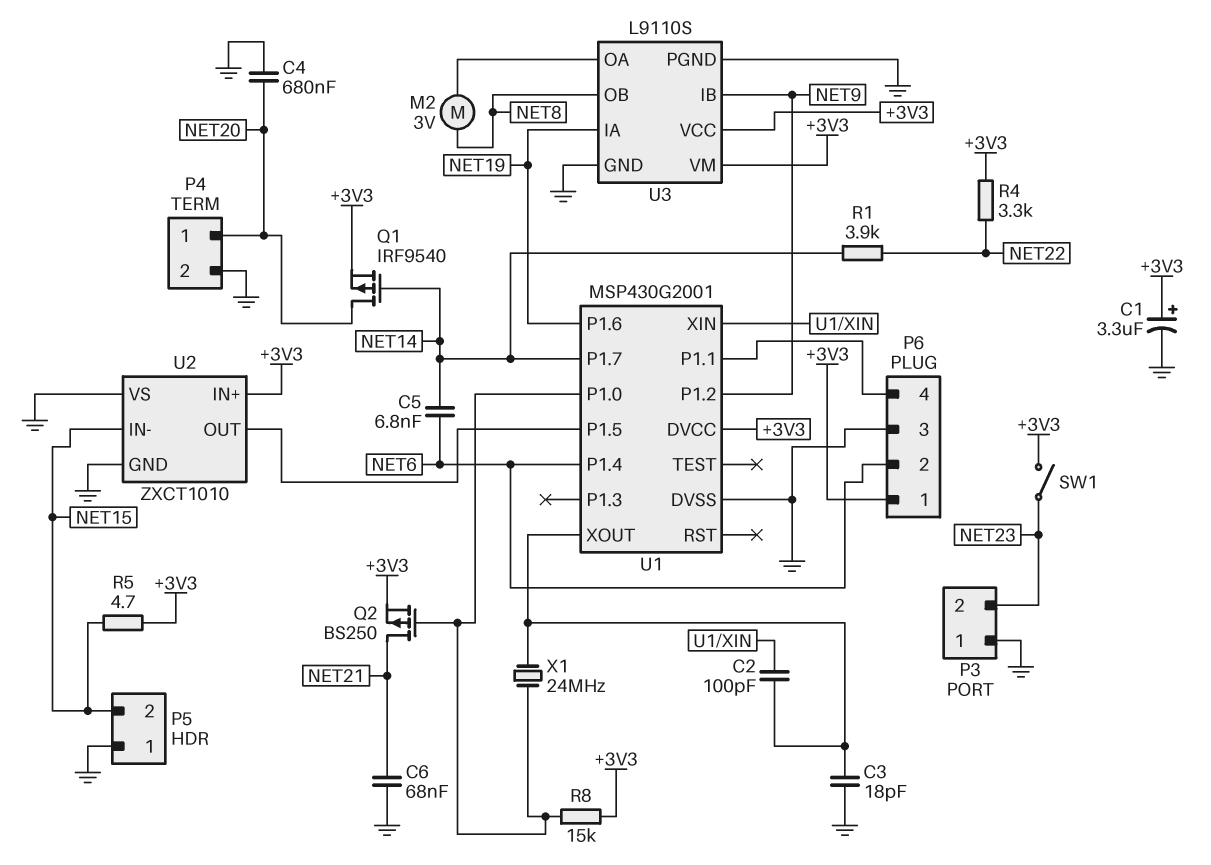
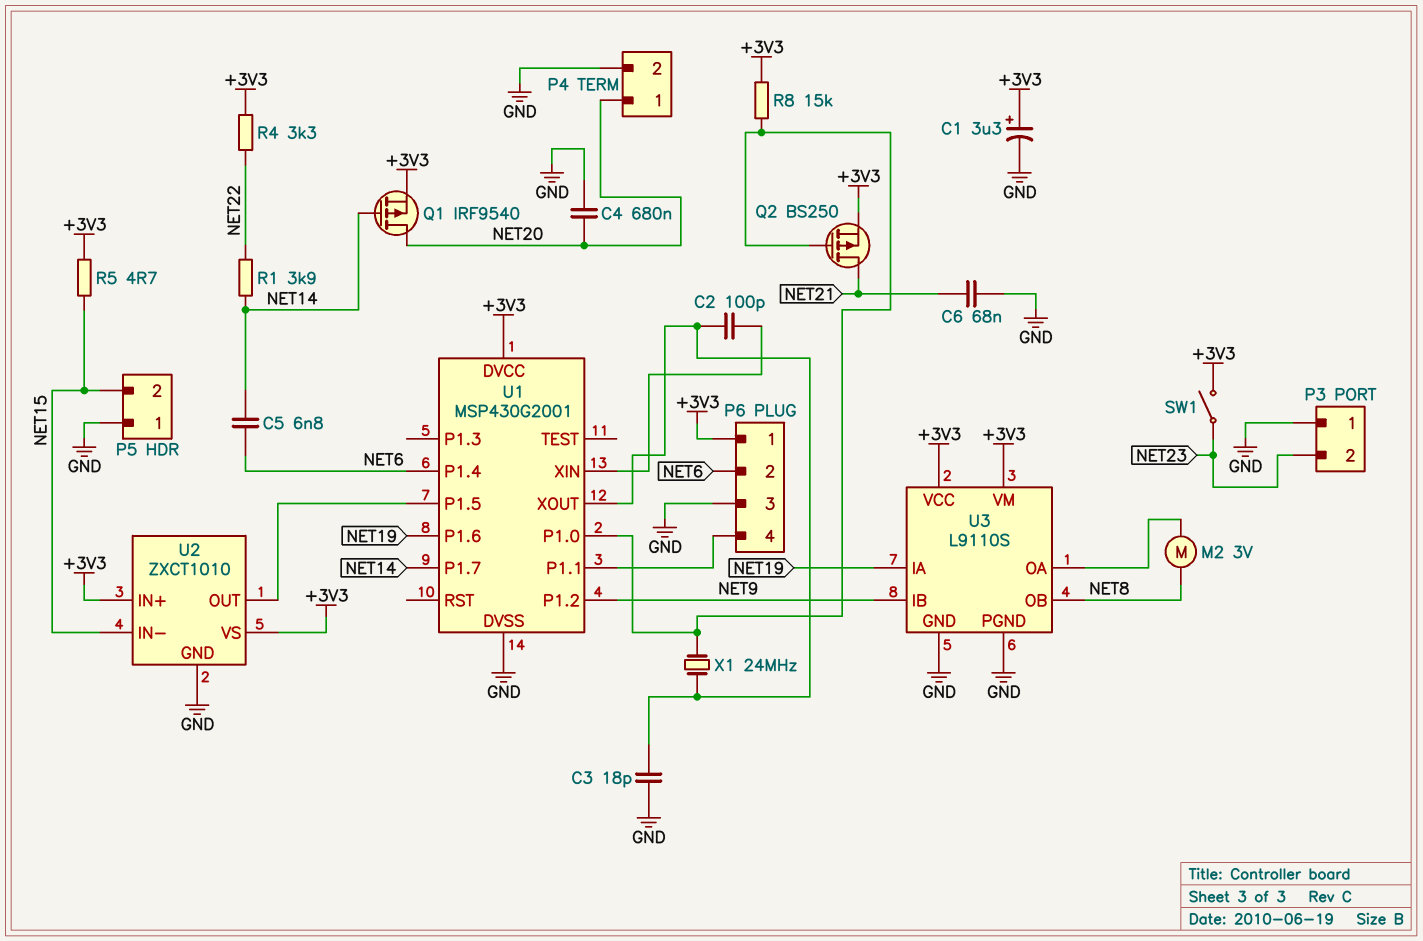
U2 pin VS: GND -> +3V3

